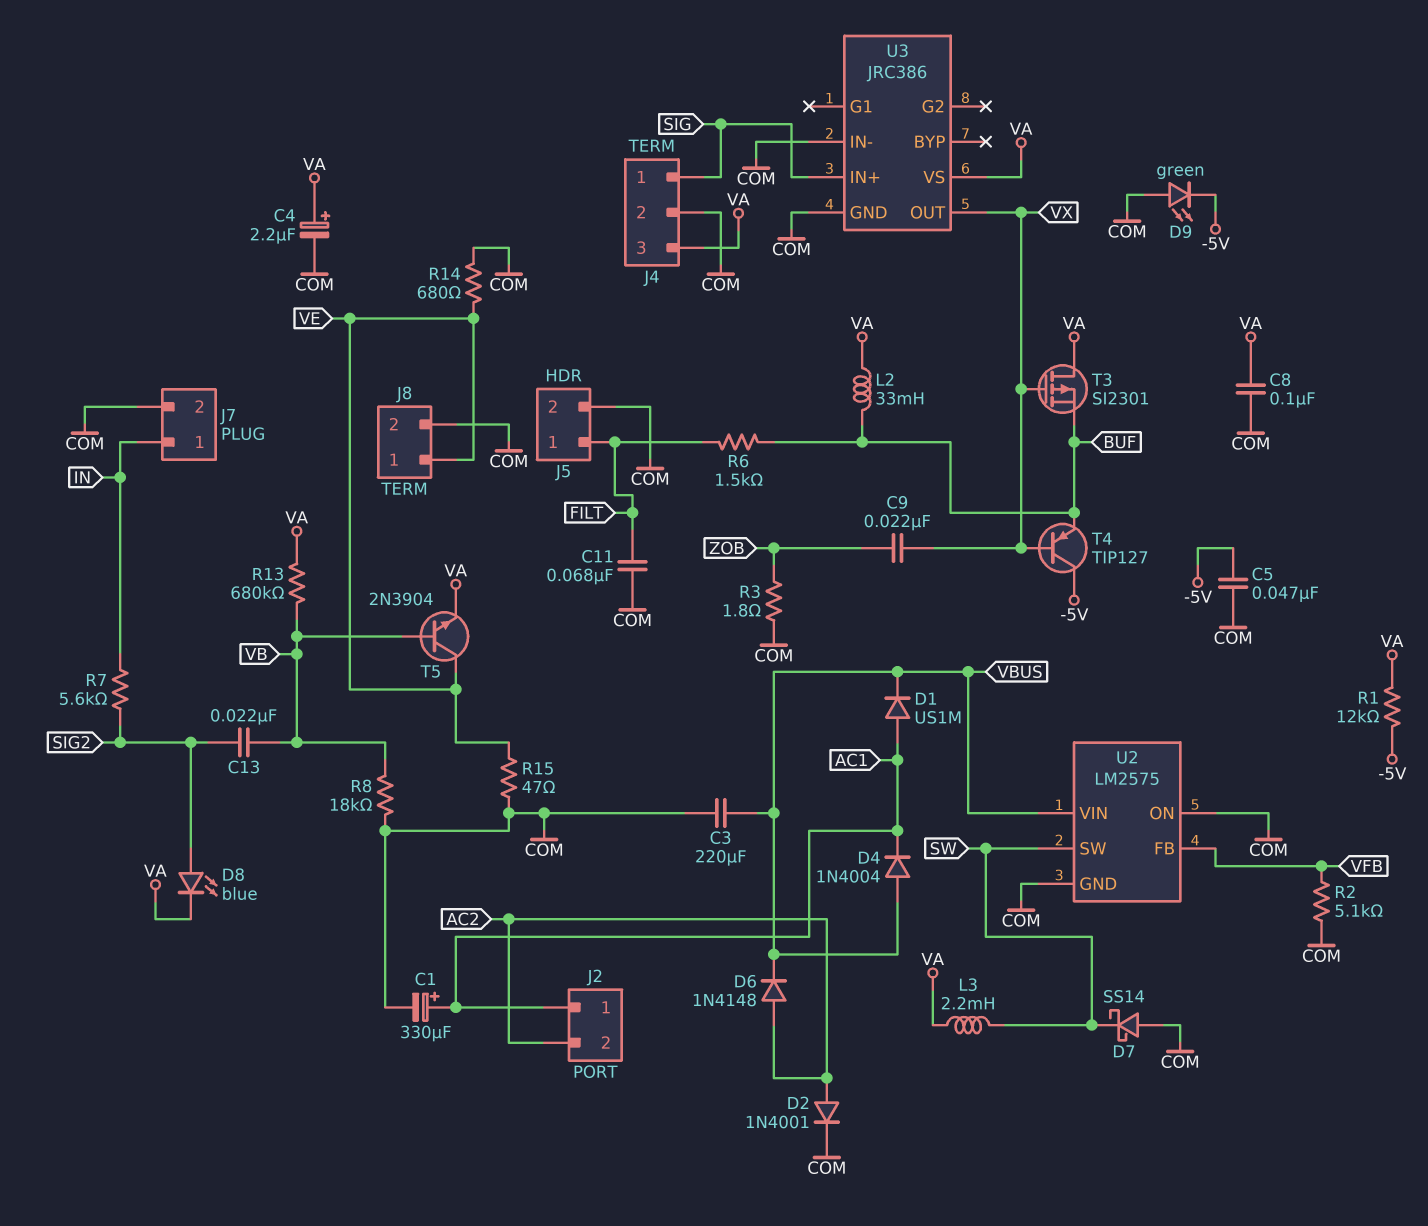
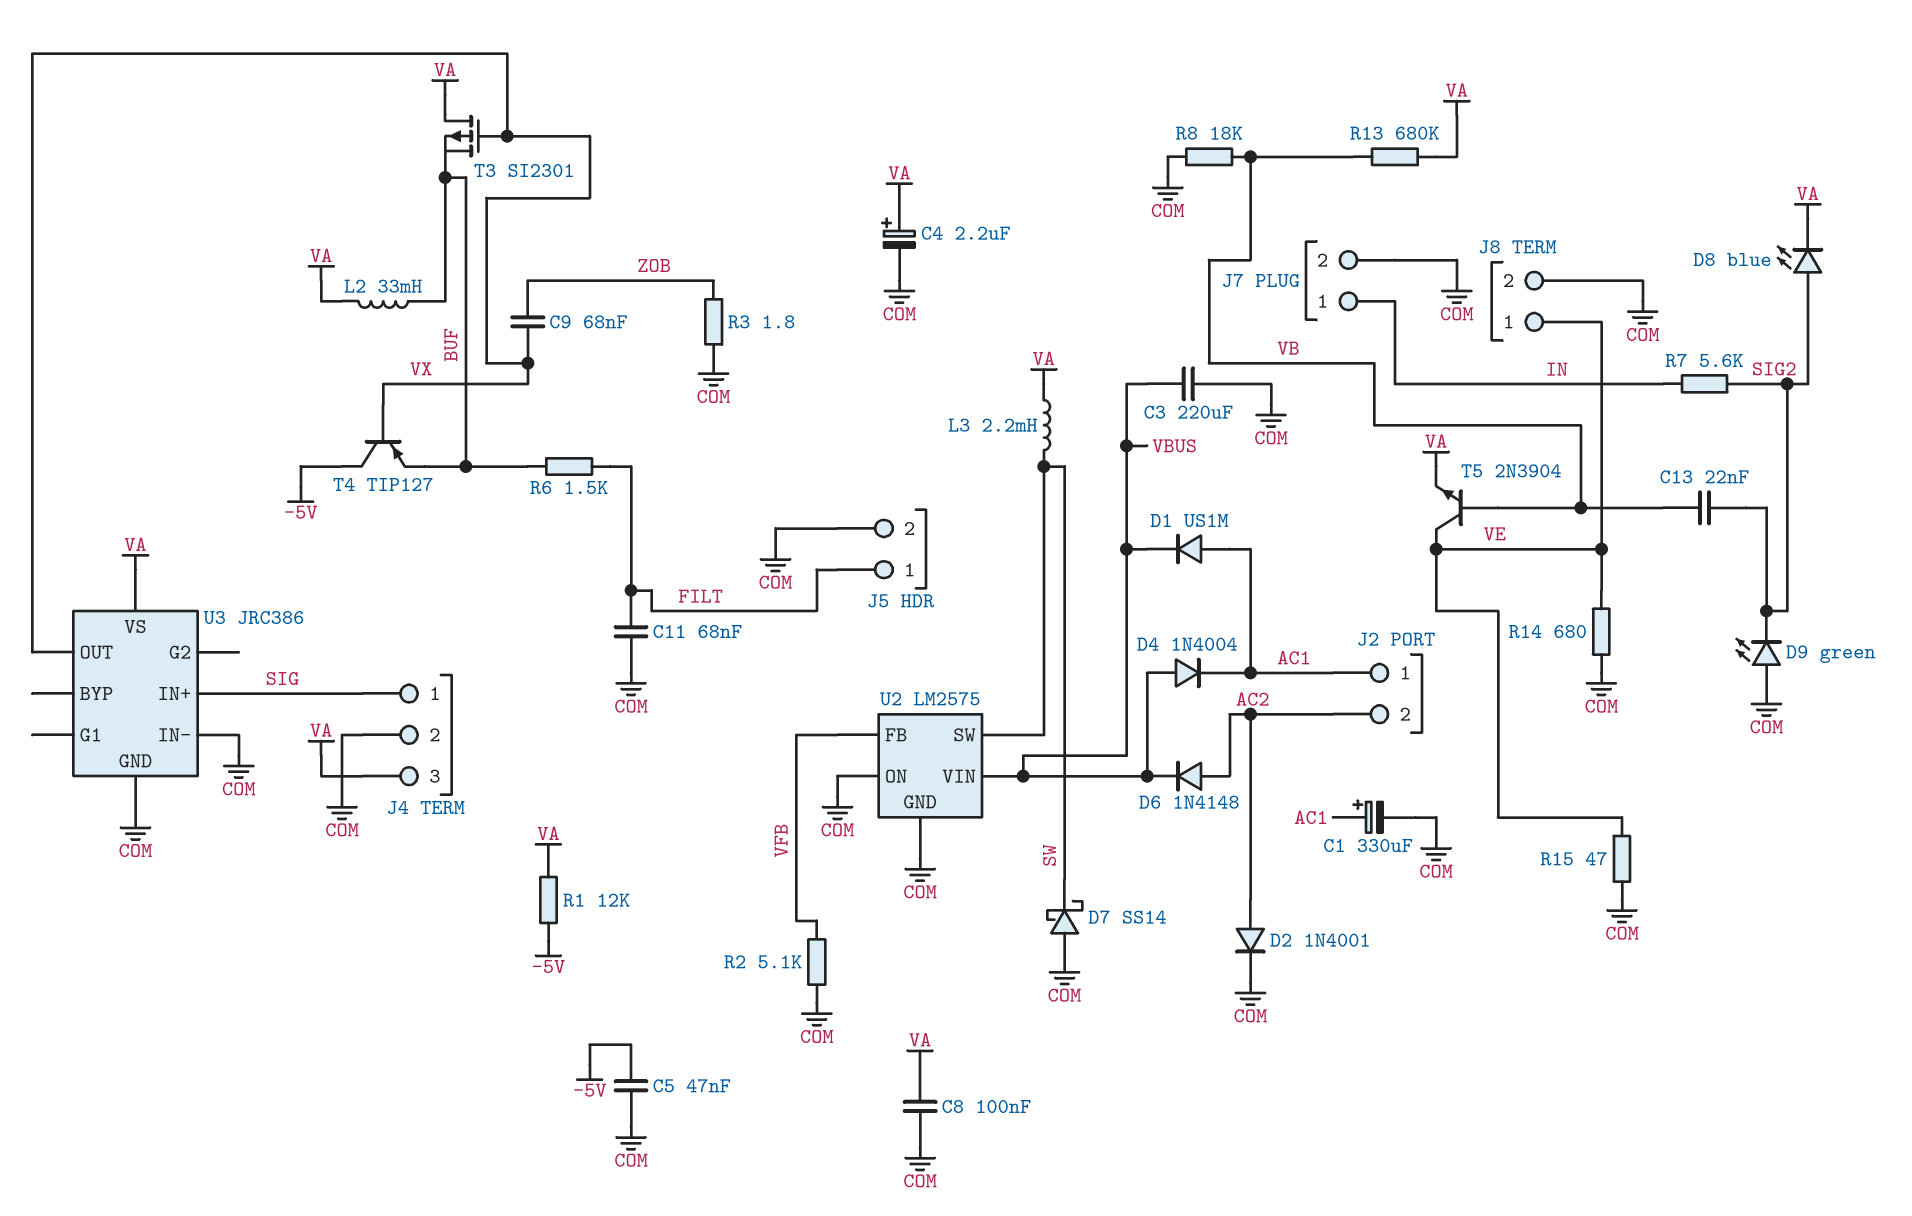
C9: 22nF (VX, ZOB) -> 68nF (VX, ZOB)
D9: LED green (A COM, K -5V) -> LED green (A COM, K SIG2)

